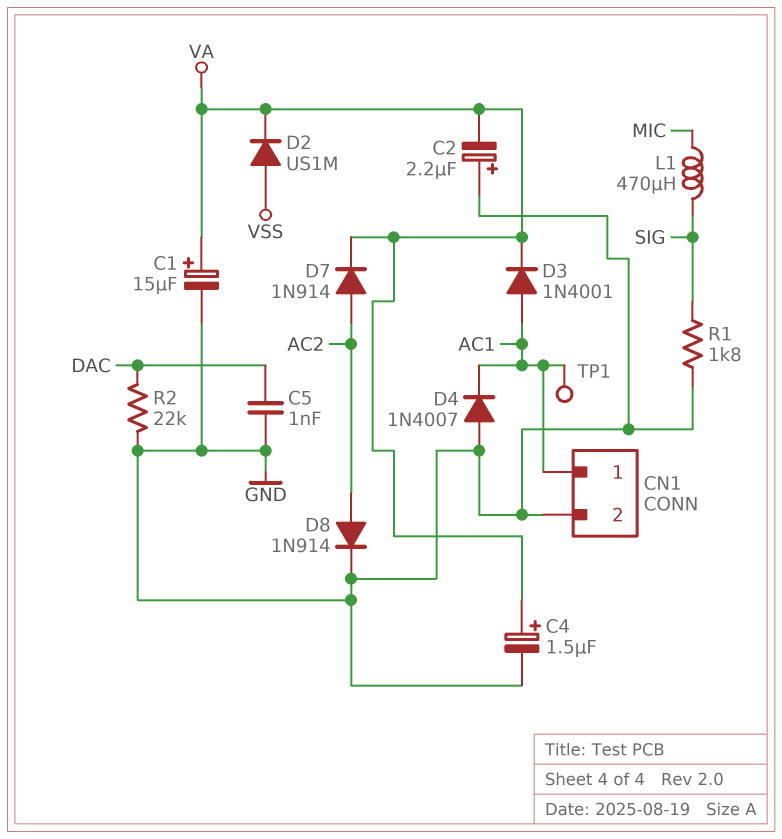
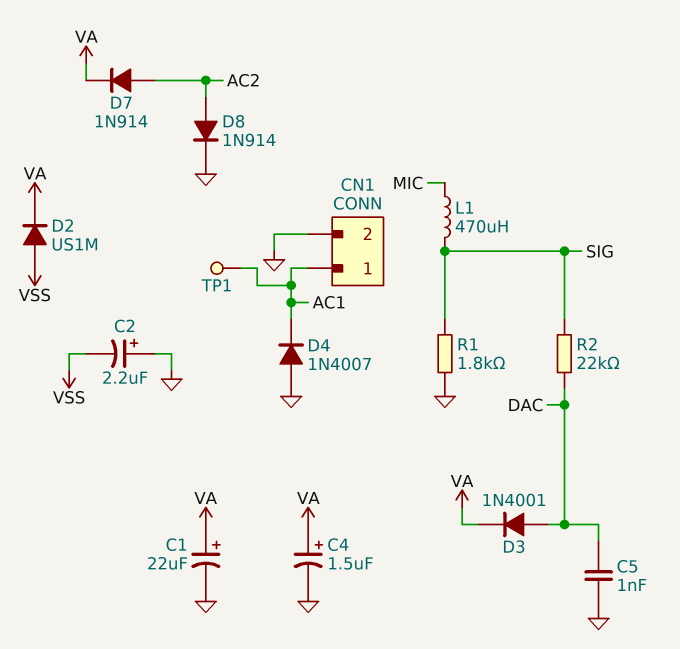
C1: 15uF (plus VA, minus GND) -> 22uF (plus VA, minus GND)
C2: 2.2uF (plus GND, minus VA) -> 2.2uF (plus GND, minus VSS)
D3: diode 1N4001 (A AC1, K VA) -> diode 1N4001 (A DAC, K VA)
R2: 22k (DAC, GND) -> 22k (DAC, SIG)

